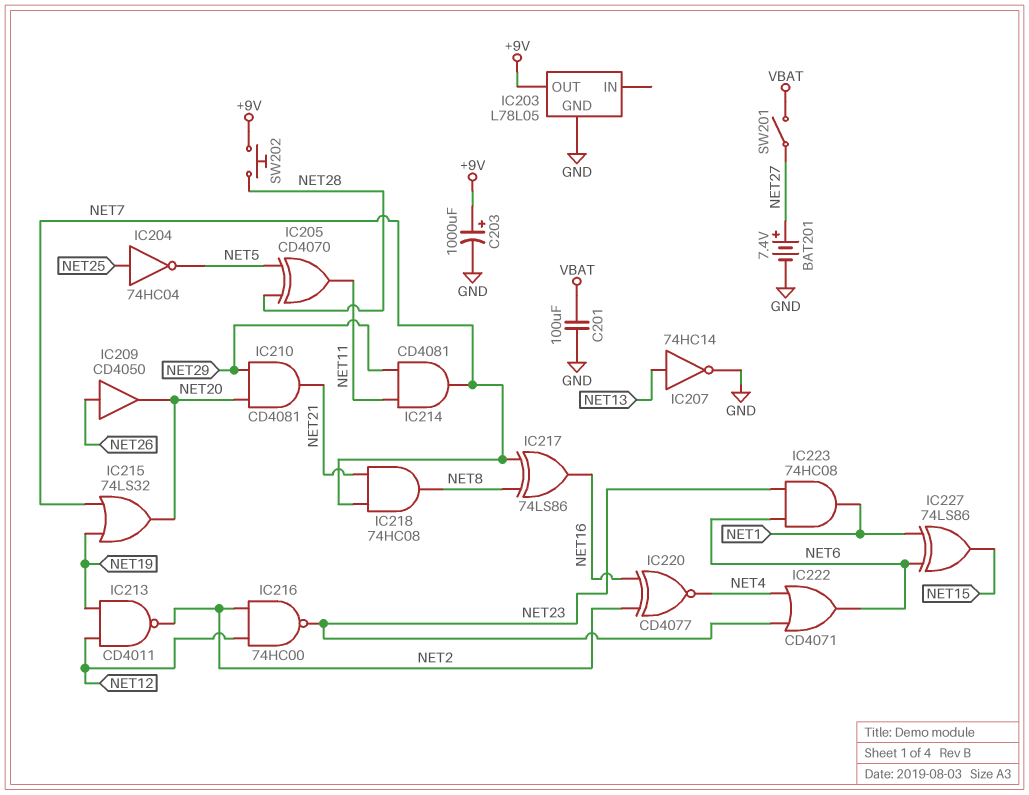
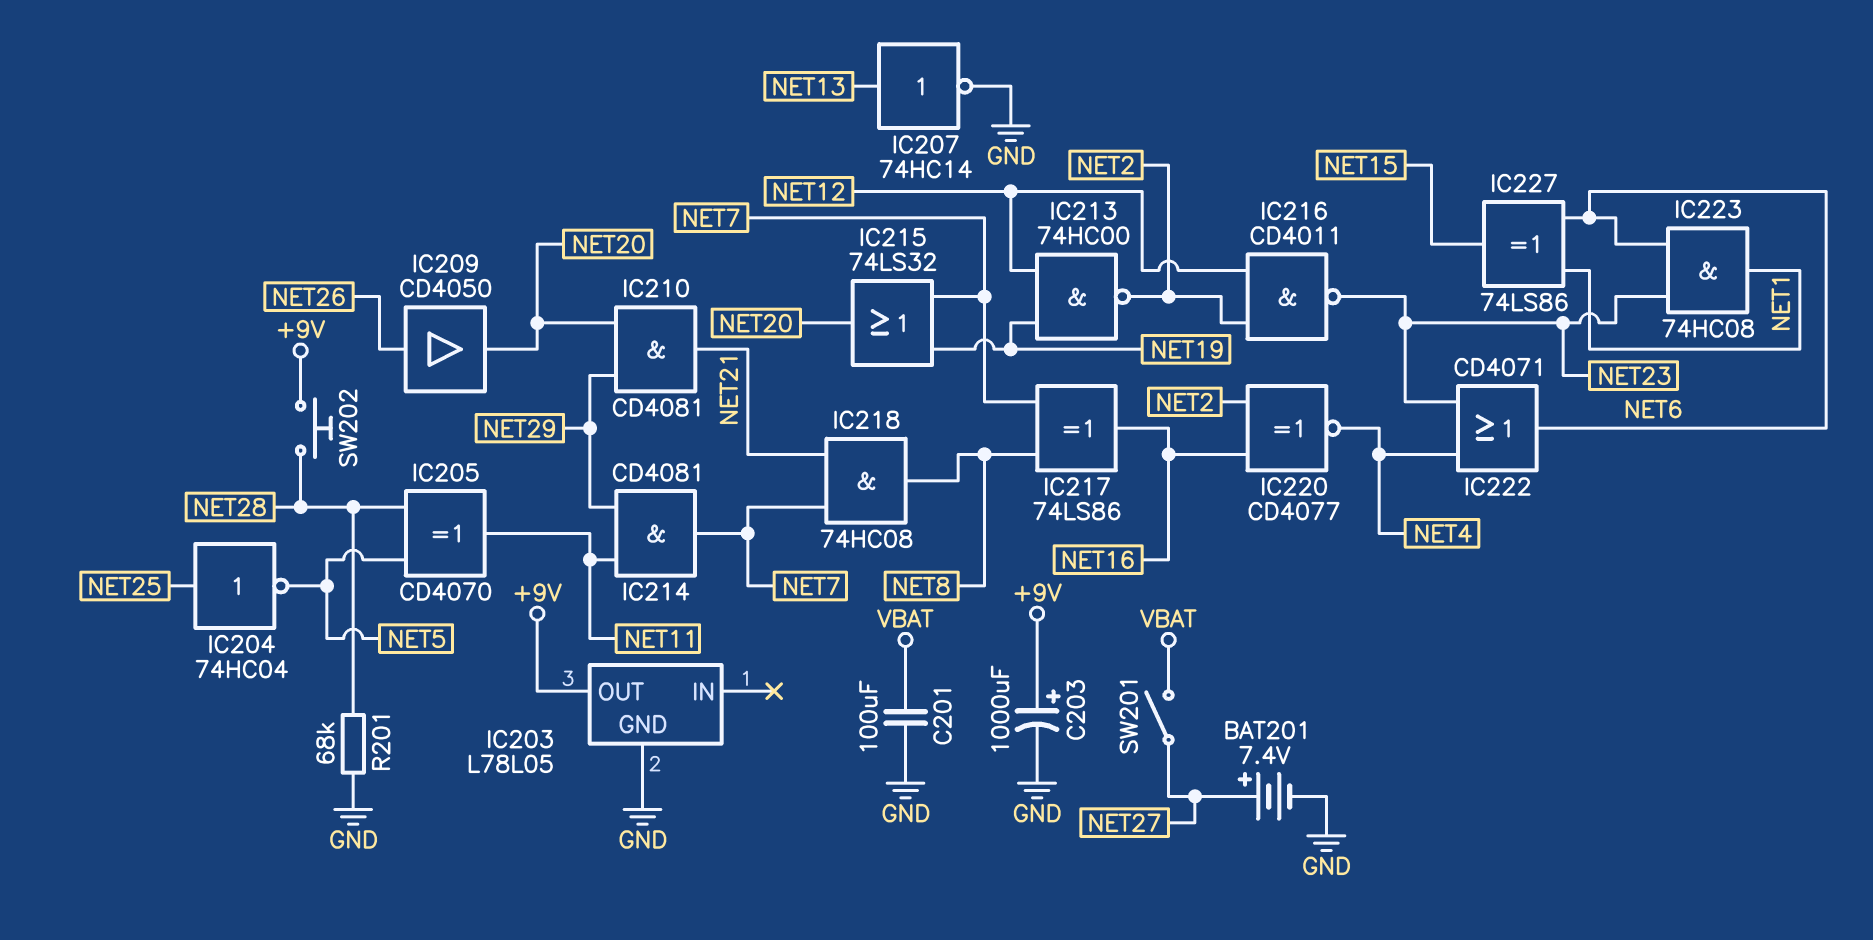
IC213: NAND CD4011 (in NET12, in NET19, out NET2) -> NAND 74HC00 (in NET12, in NET19, out NET2)
IC216: NAND 74HC00 (in NET2, in NET12, out NET23) -> NAND CD4011 (in NET2, in NET12, out NET23)
R201: none -> 68k (GND, NET28)

